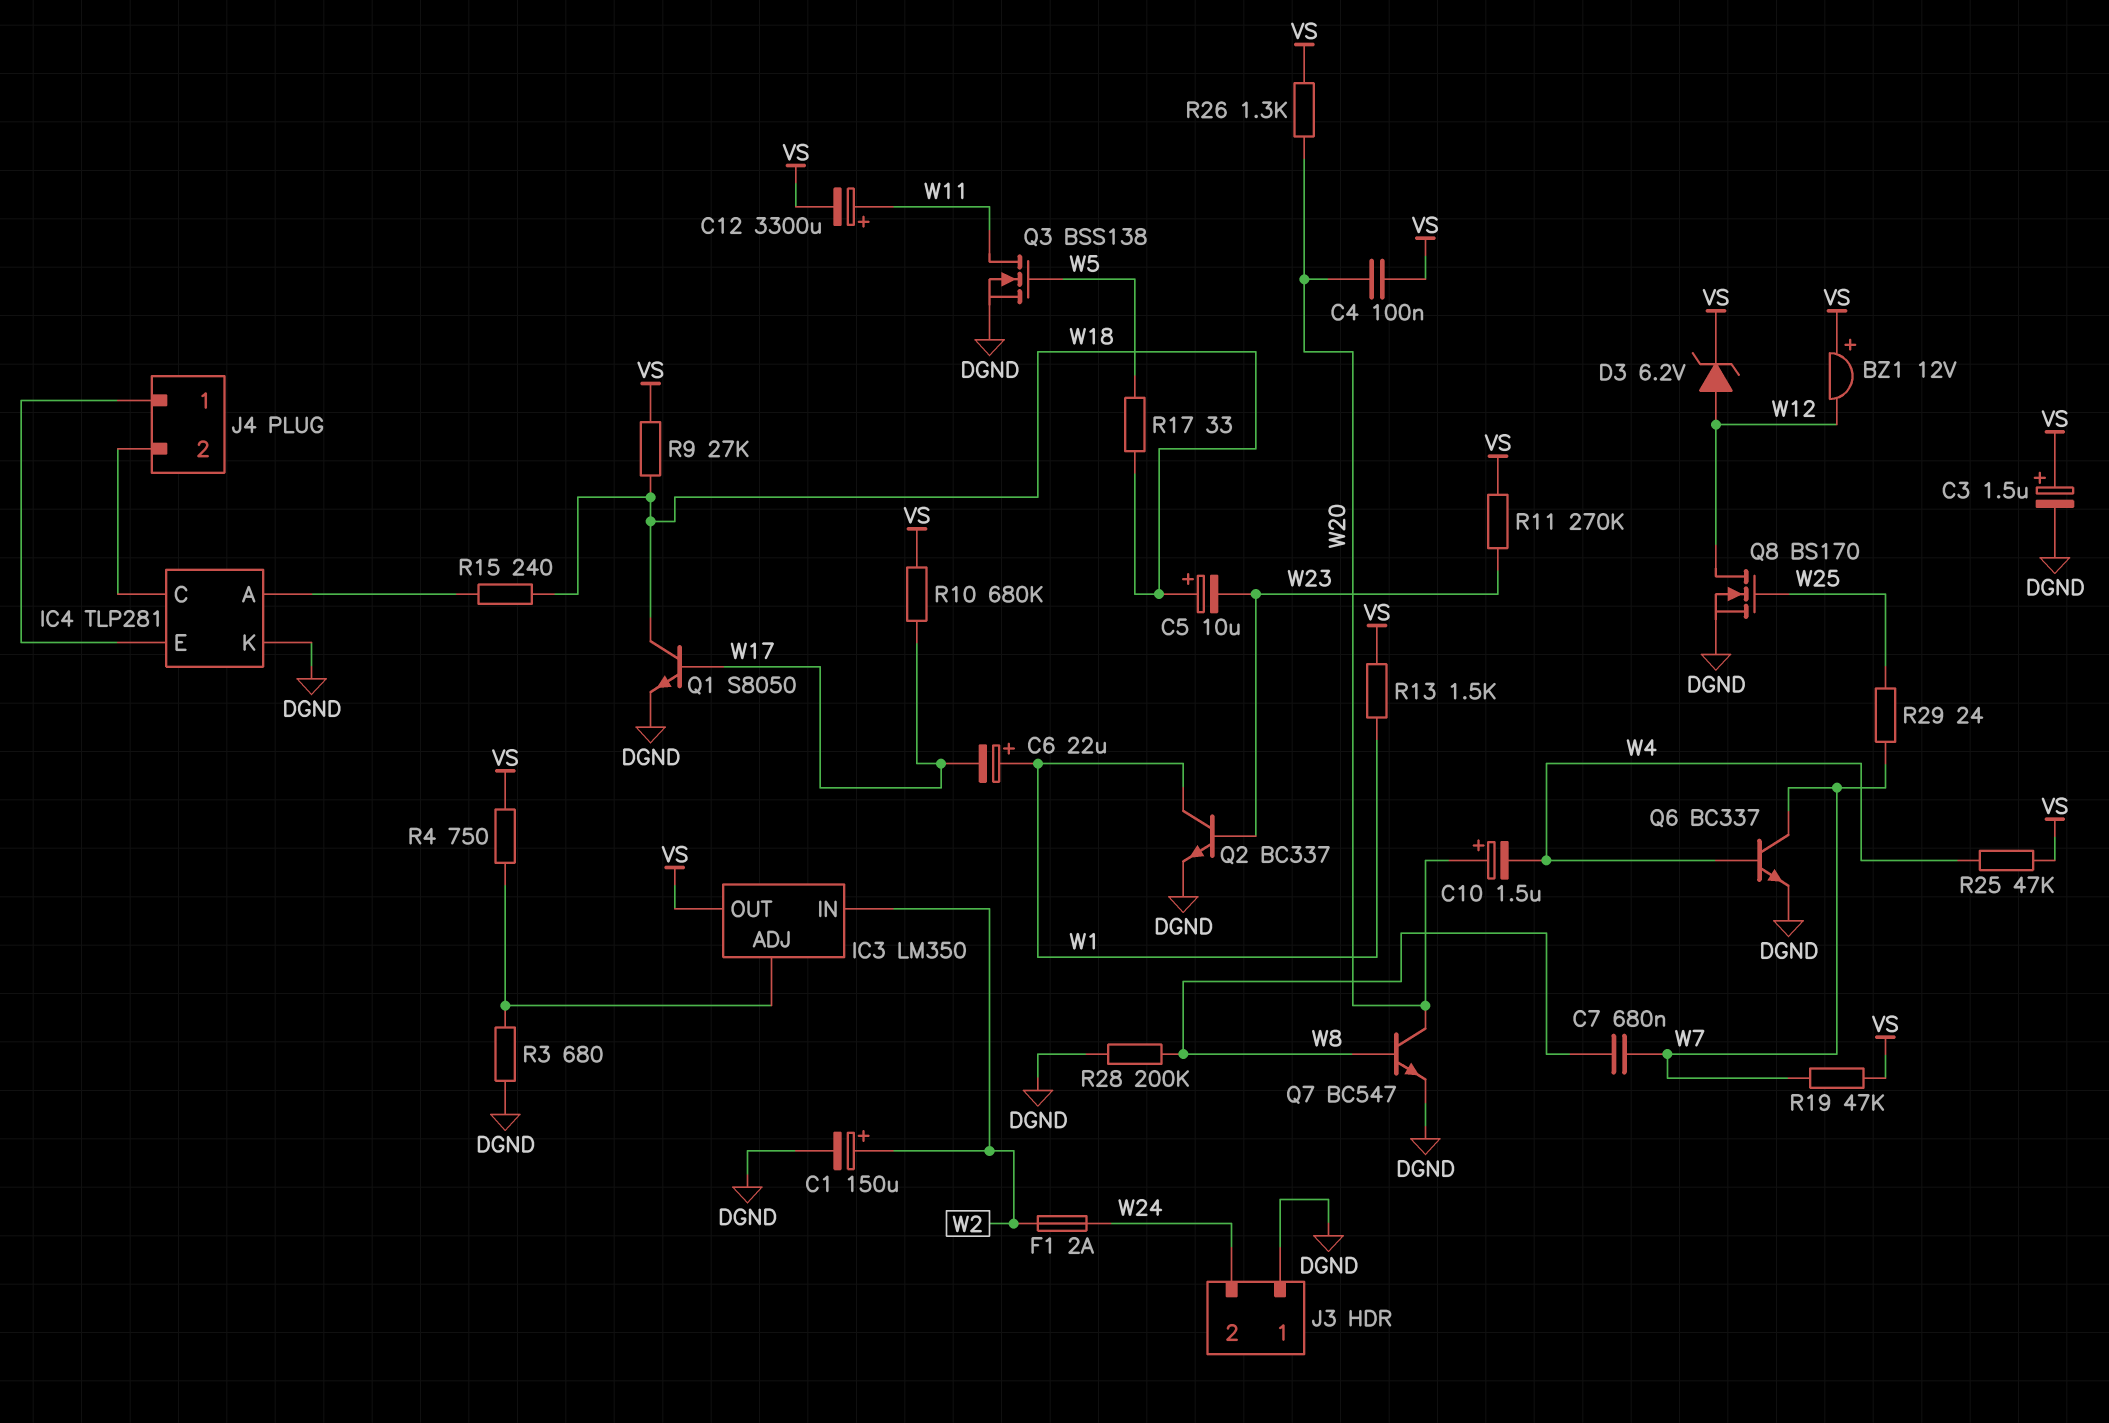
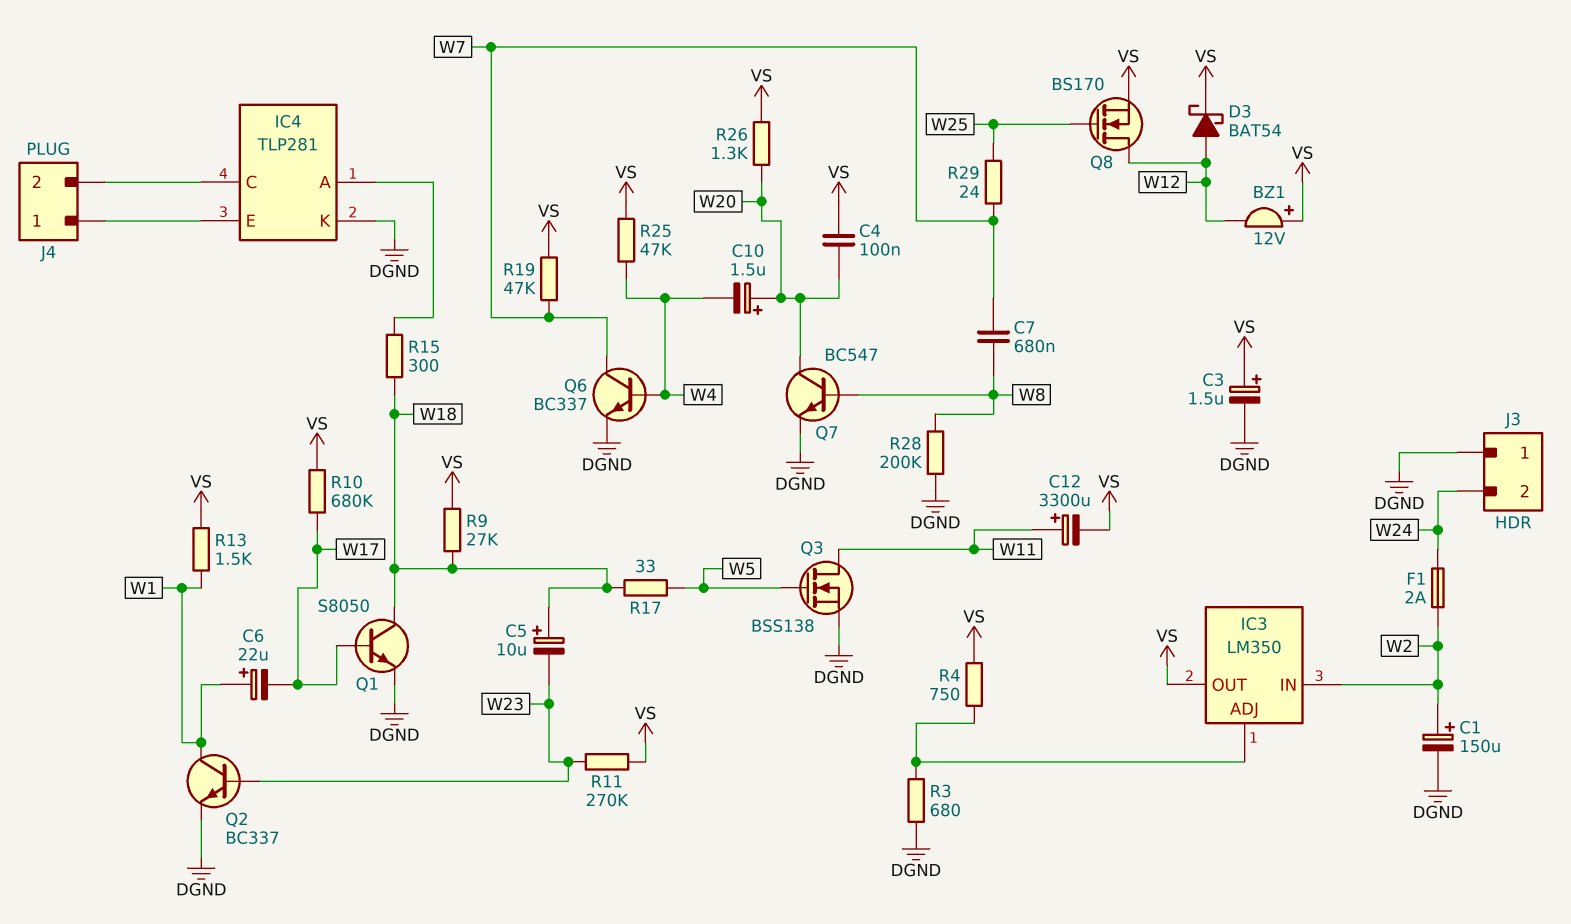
D3: zener 6.2V (A W12, K VS) -> schottky BAT54 (A W12, K VS)
Q8: NMOS BS170 (G W25, D W12, S DGND) -> NMOS BS170 (G W25, D W12, S VS)
R15: 240 (IC4/A, W18) -> 300 (IC4/A, W18)

